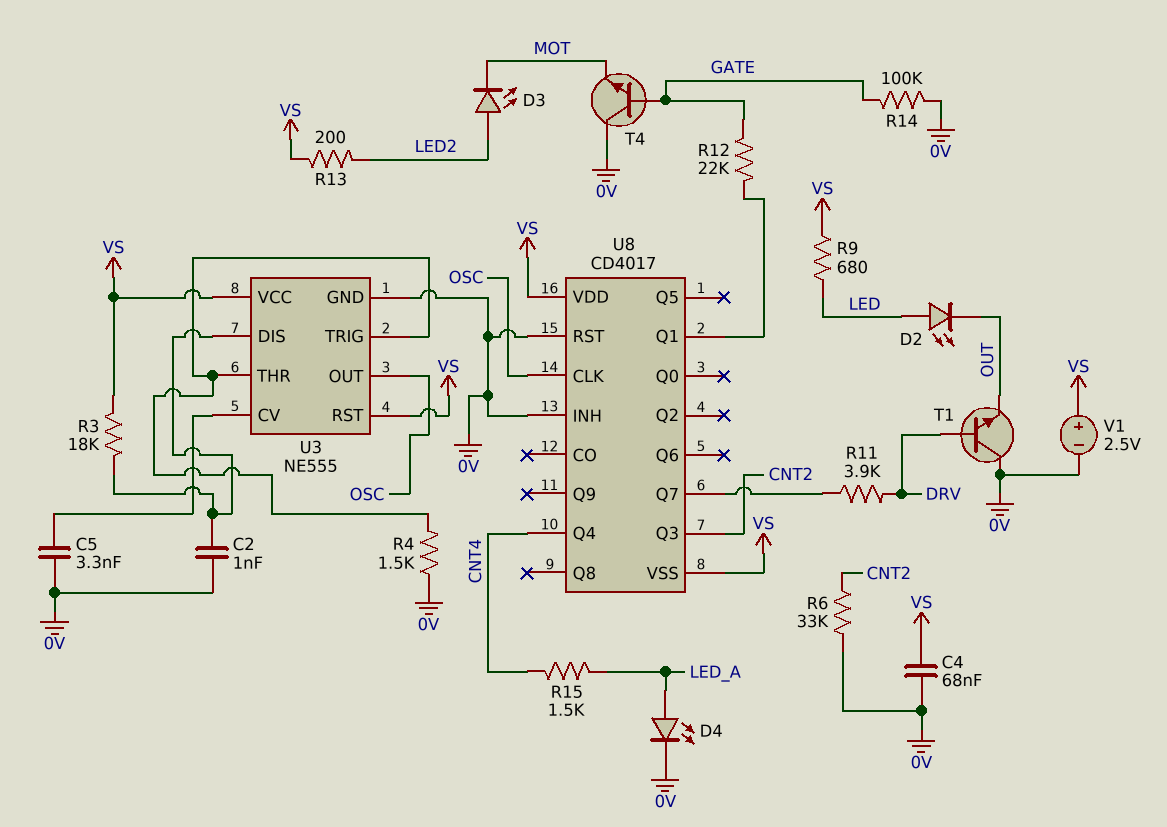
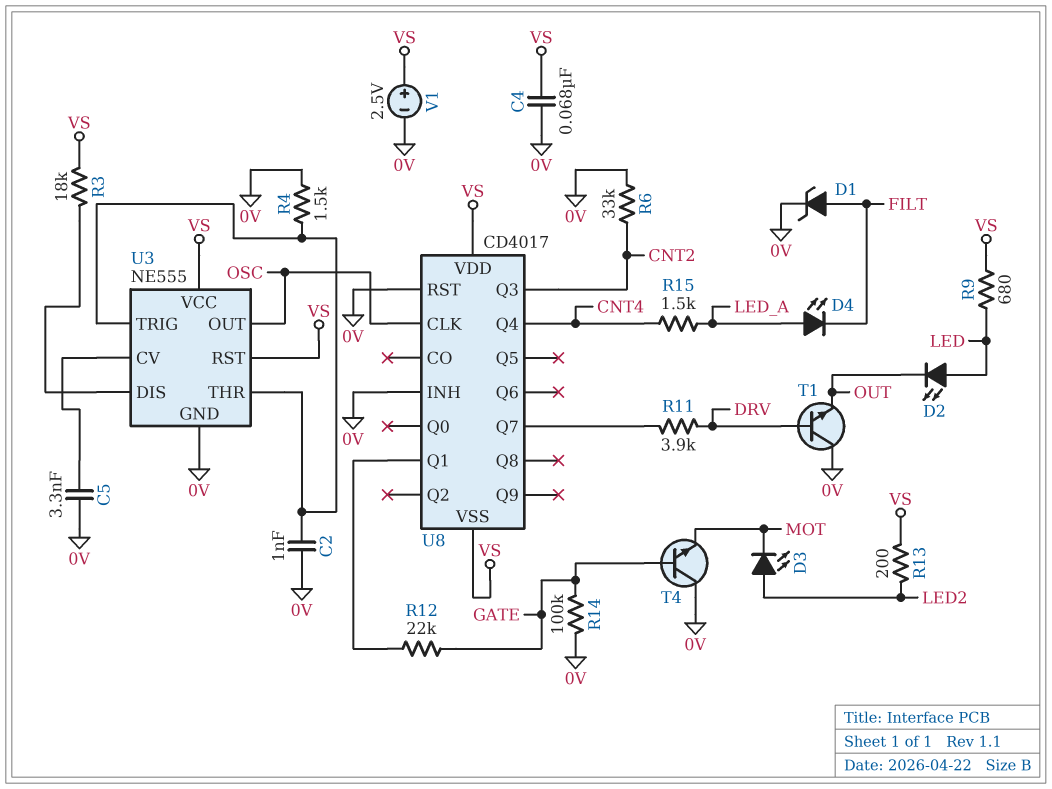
C2: 1nF (0V, U3/DIS) -> 1nF (0V, U3/THR)
D1: none -> zener (A FILT, K 0V)
D4: LED (A LED_A, K 0V) -> LED (A LED_A, K FILT)

